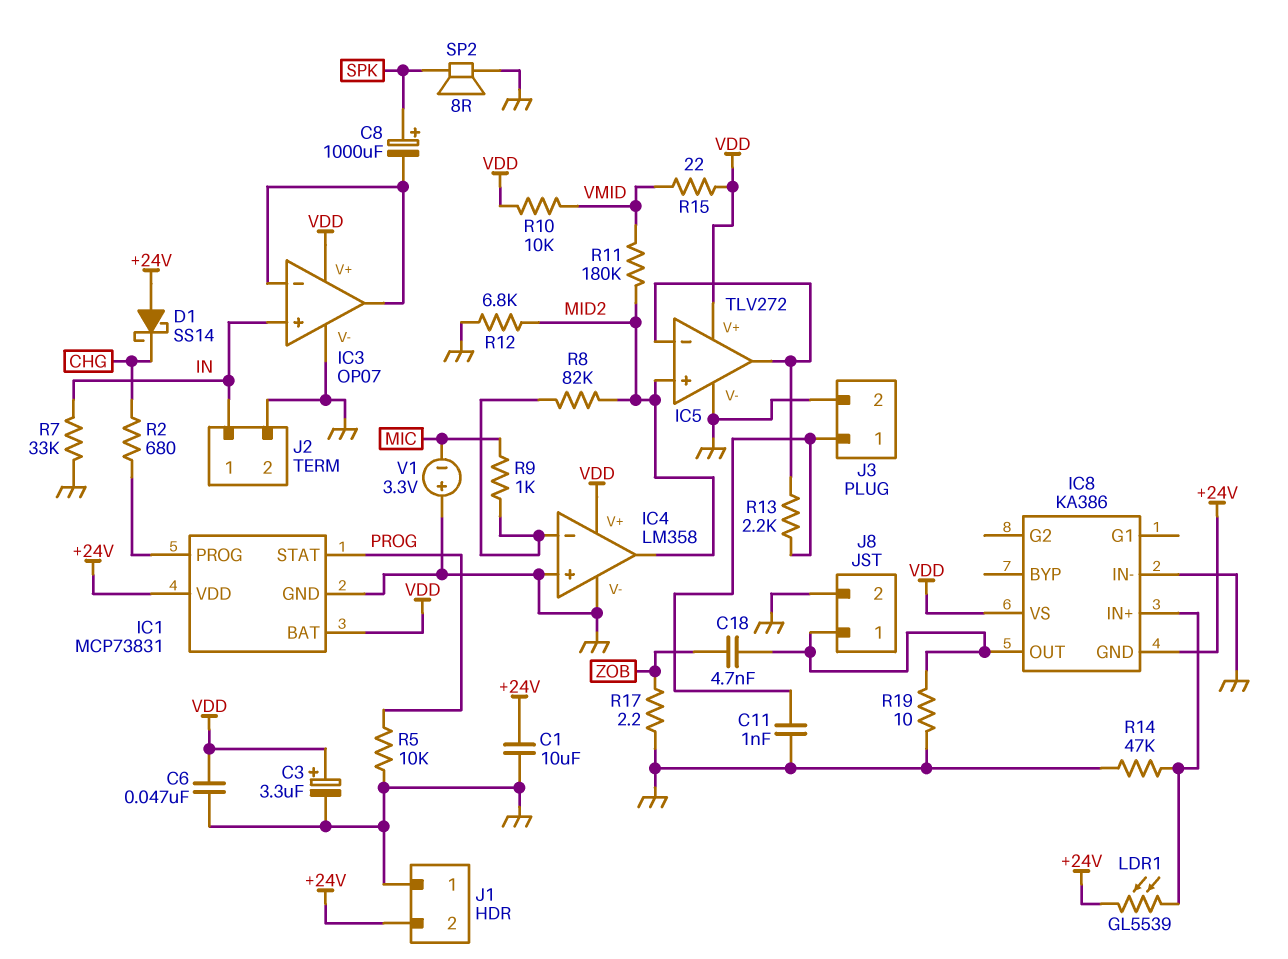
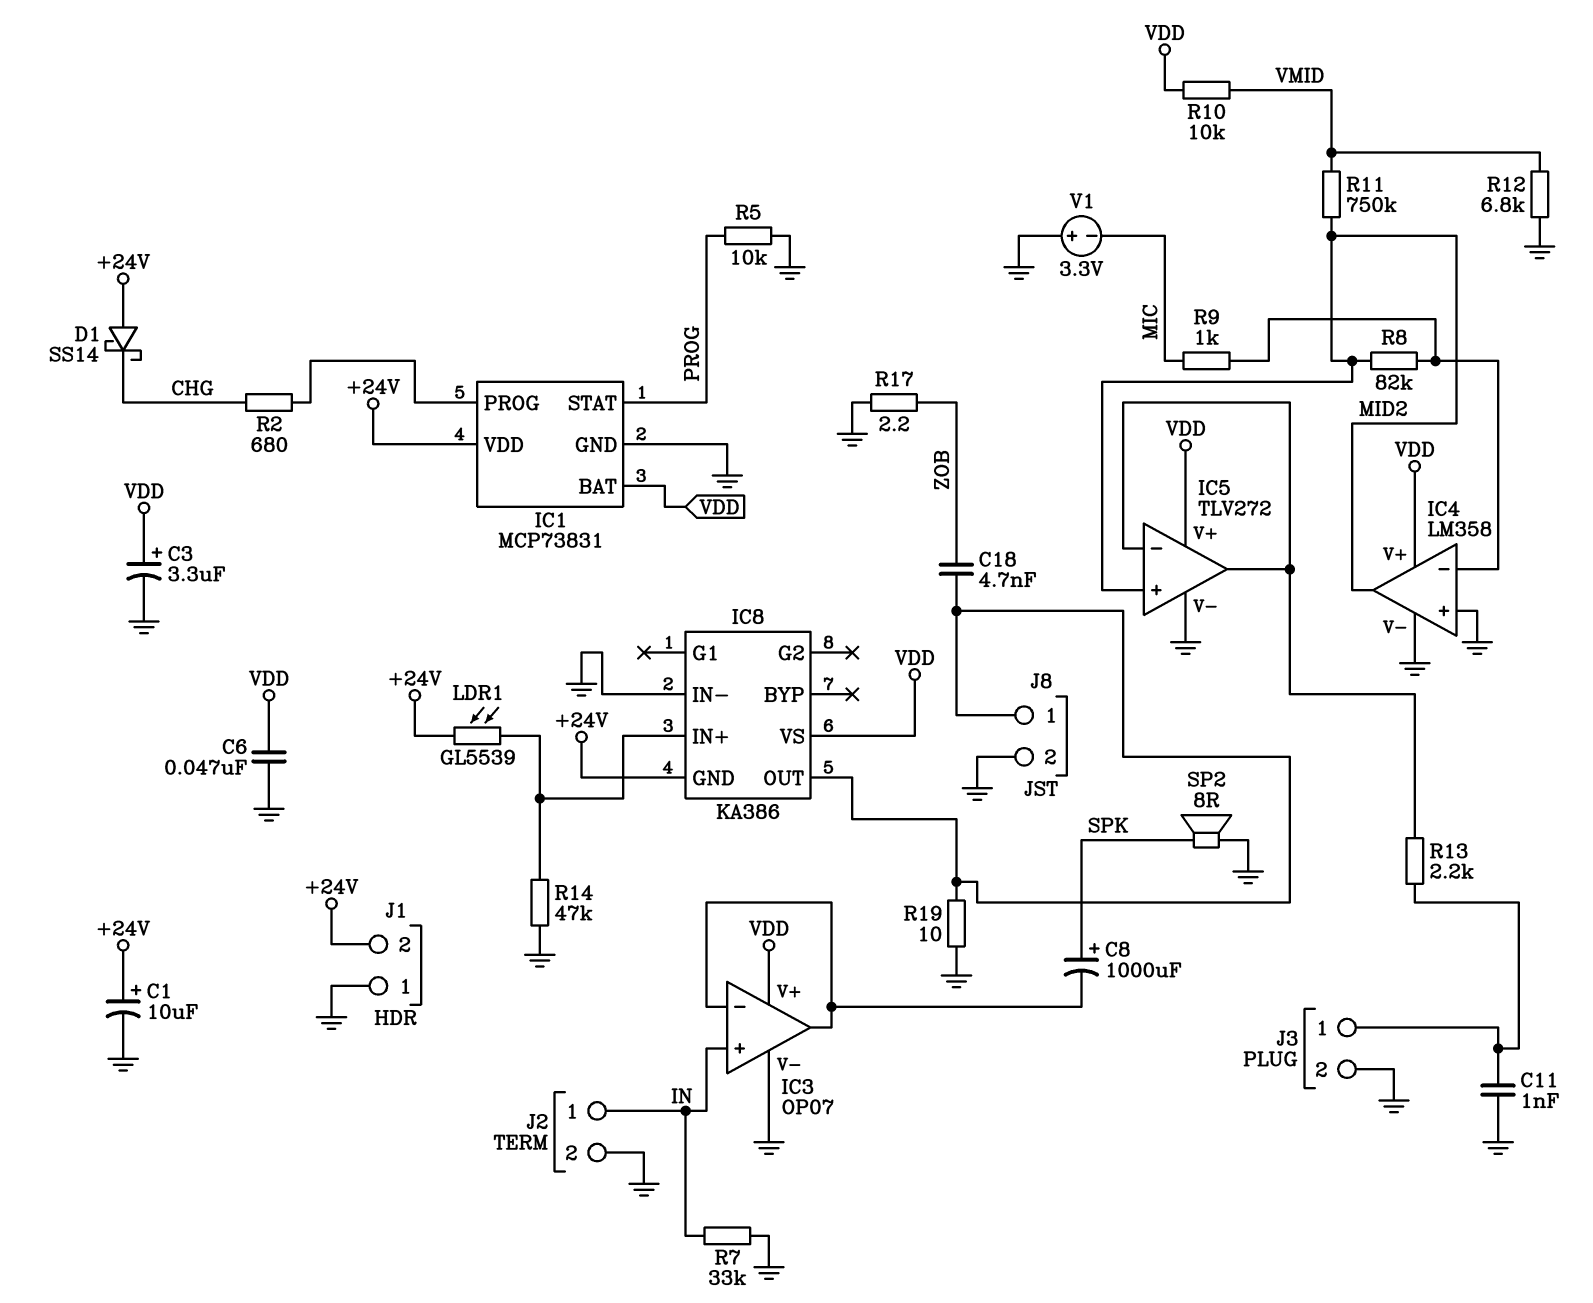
C1: 10uF (+24V, GND) -> 10uF (plus +24V, minus GND)
R11: 180k (MID2, VMID) -> 750k (MID2, VMID)
R12: 6.8k (GND, MID2) -> 6.8k (GND, VMID)
R15: 22 (VDD, VMID) -> none

